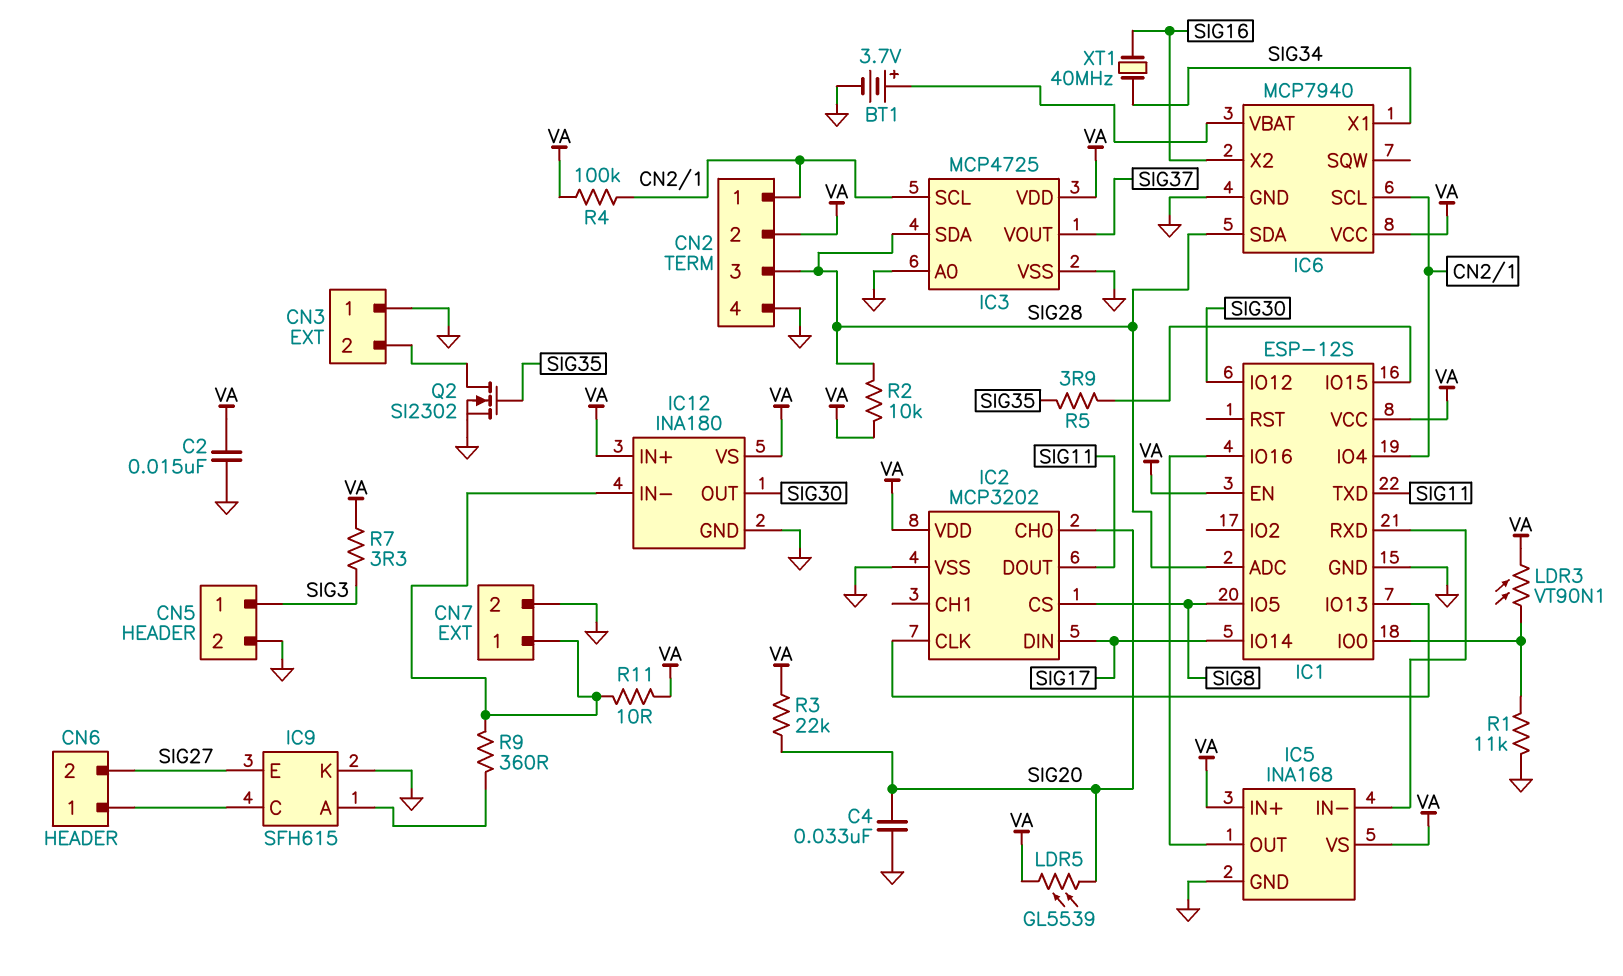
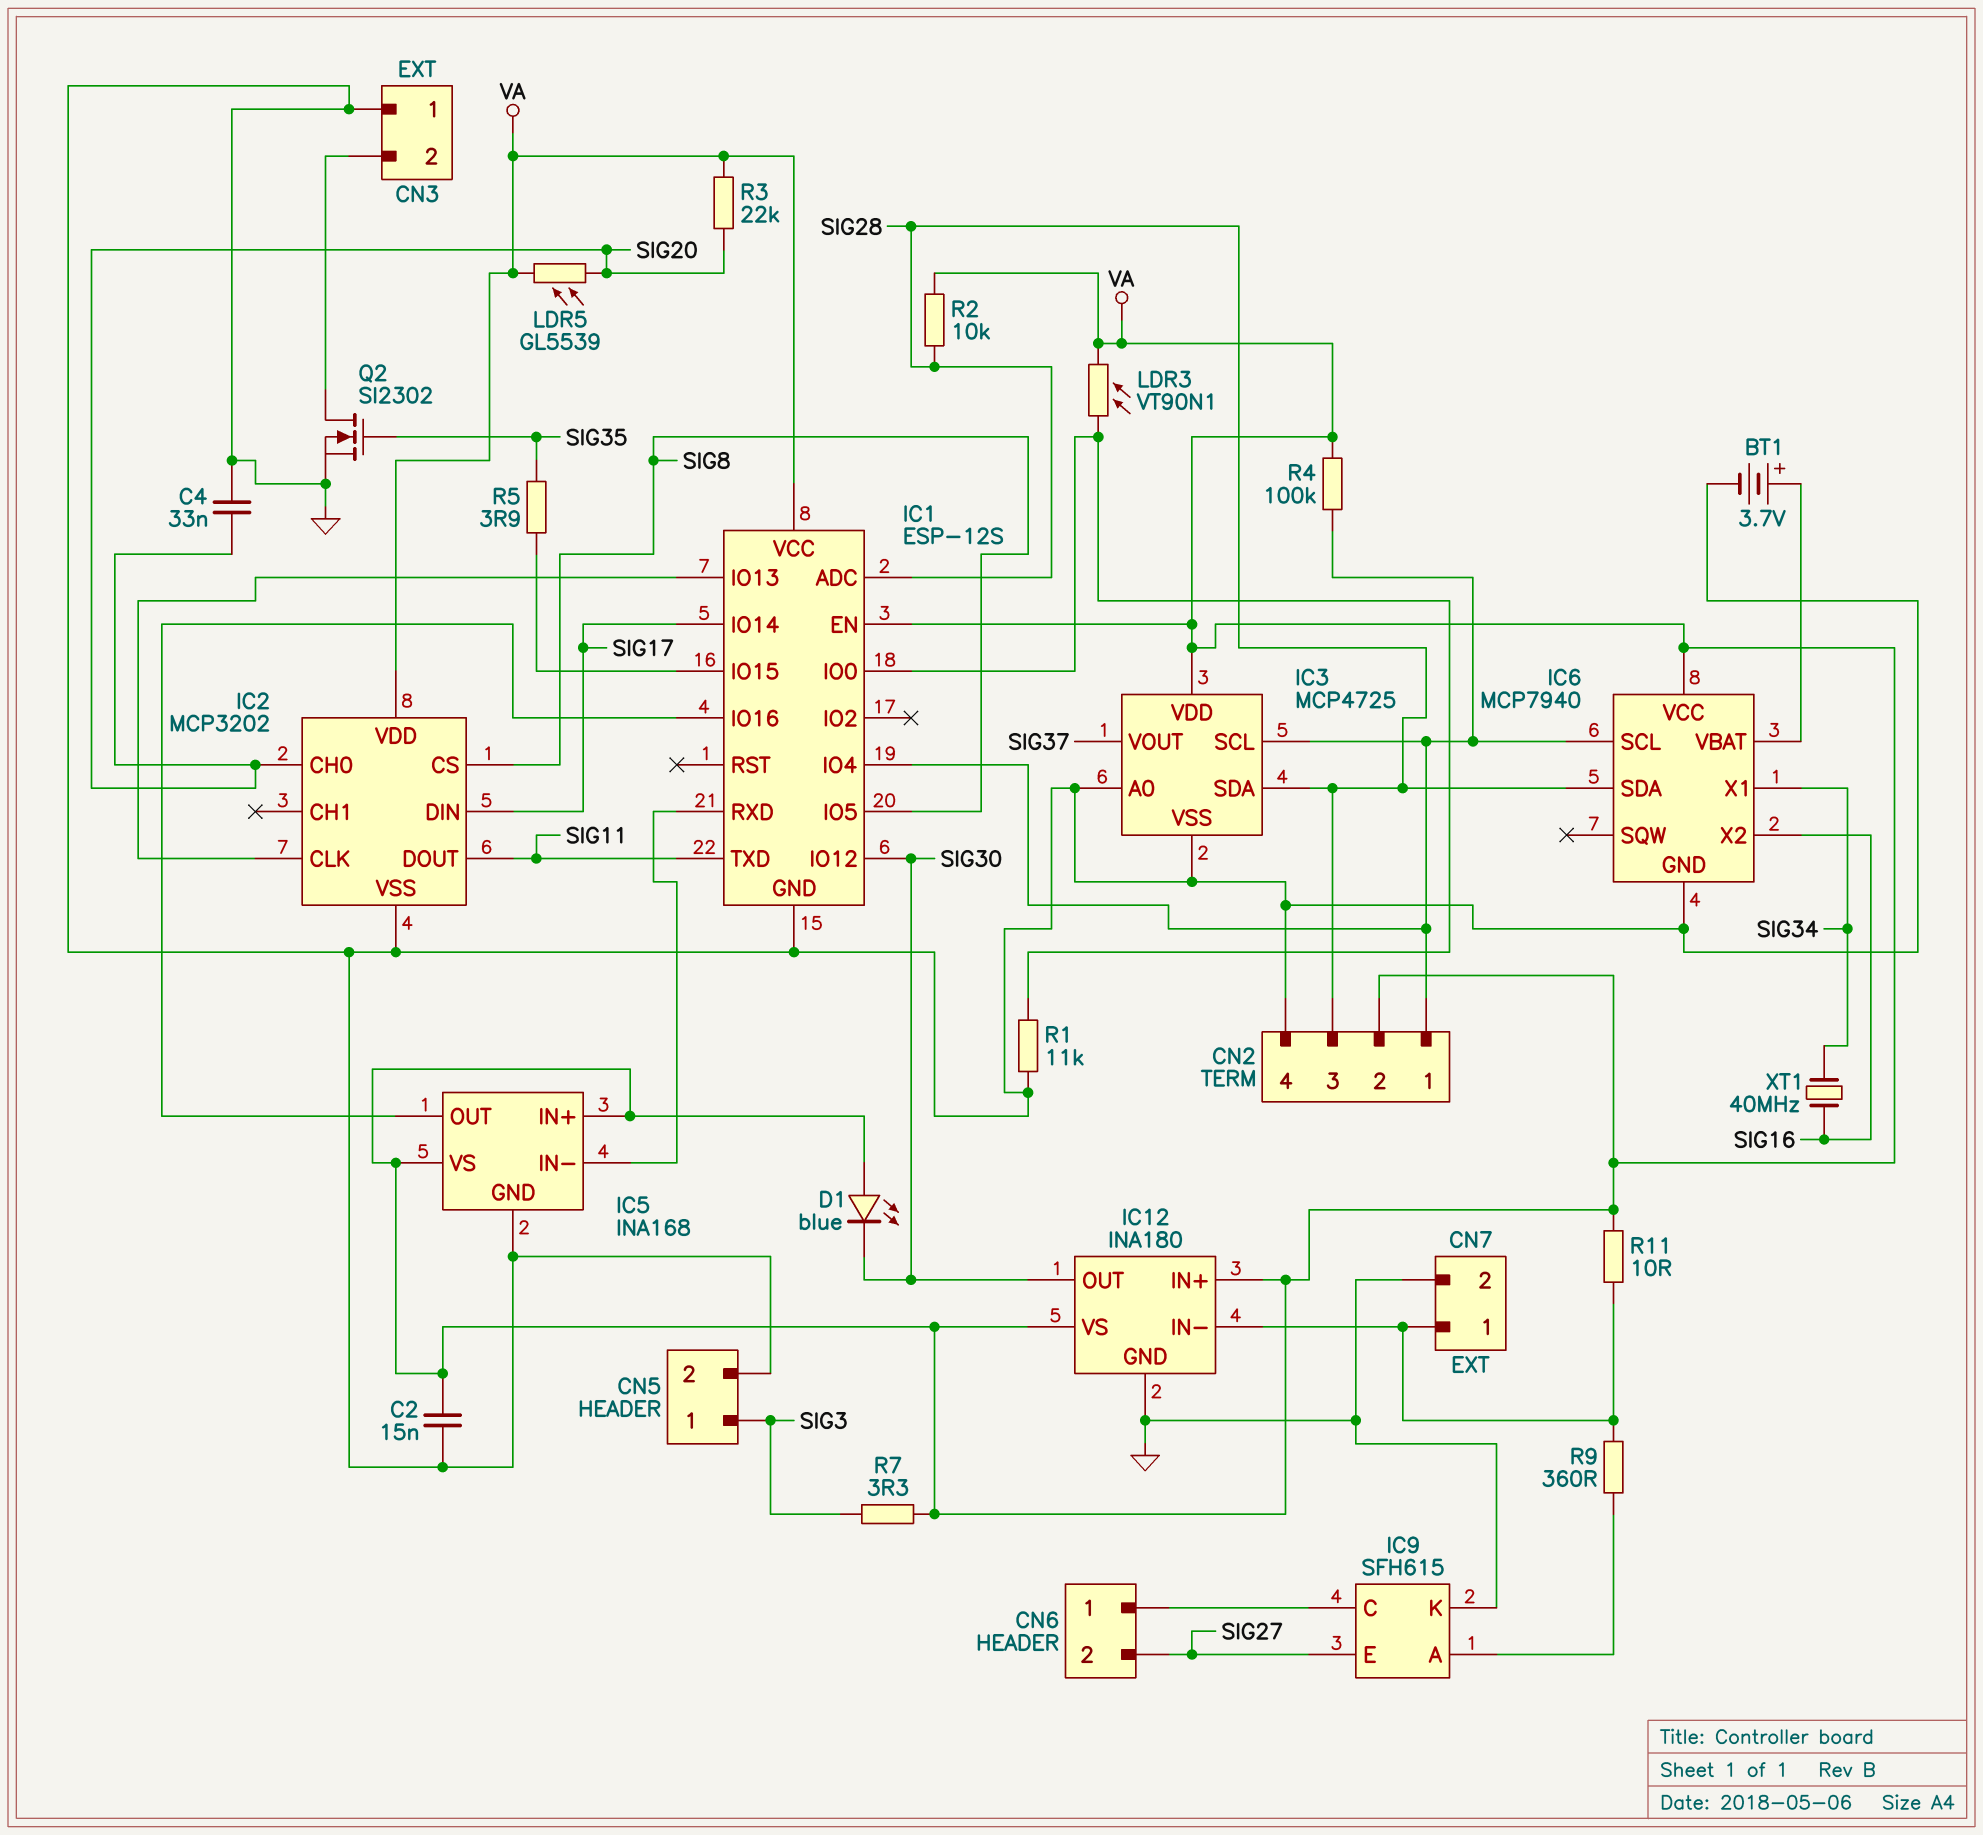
D1: none -> LED blue (A VA, K SIG30)

